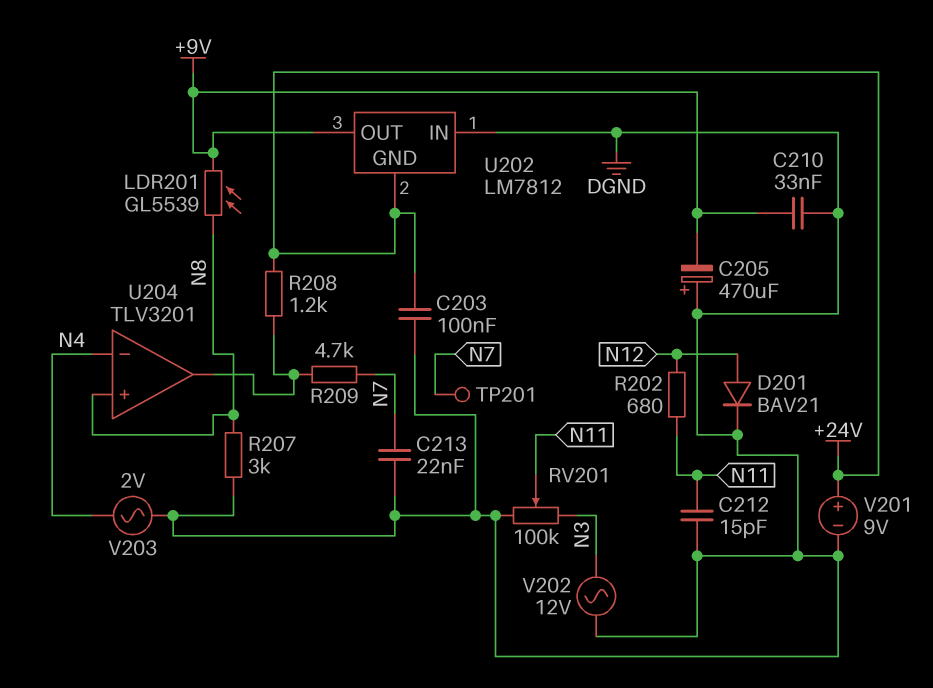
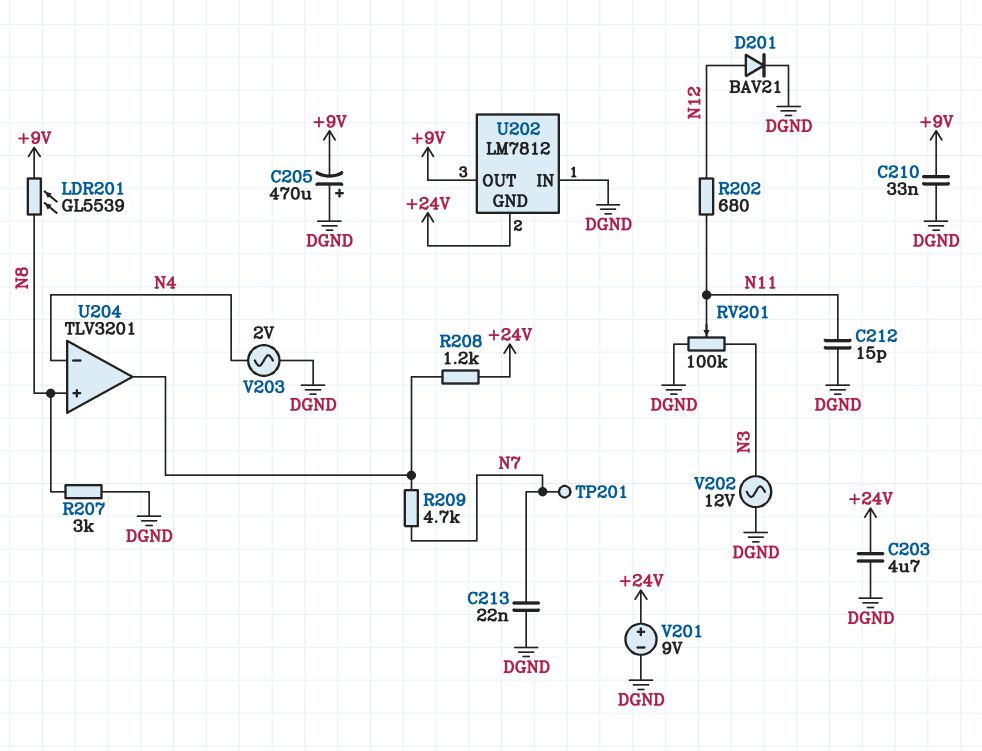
C203: 100nF (+24V, DGND) -> 4.7uF (+24V, DGND)

